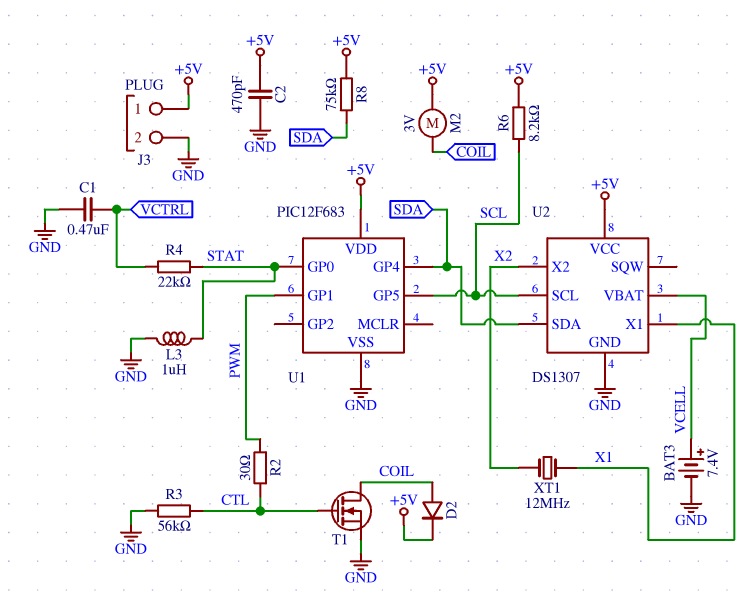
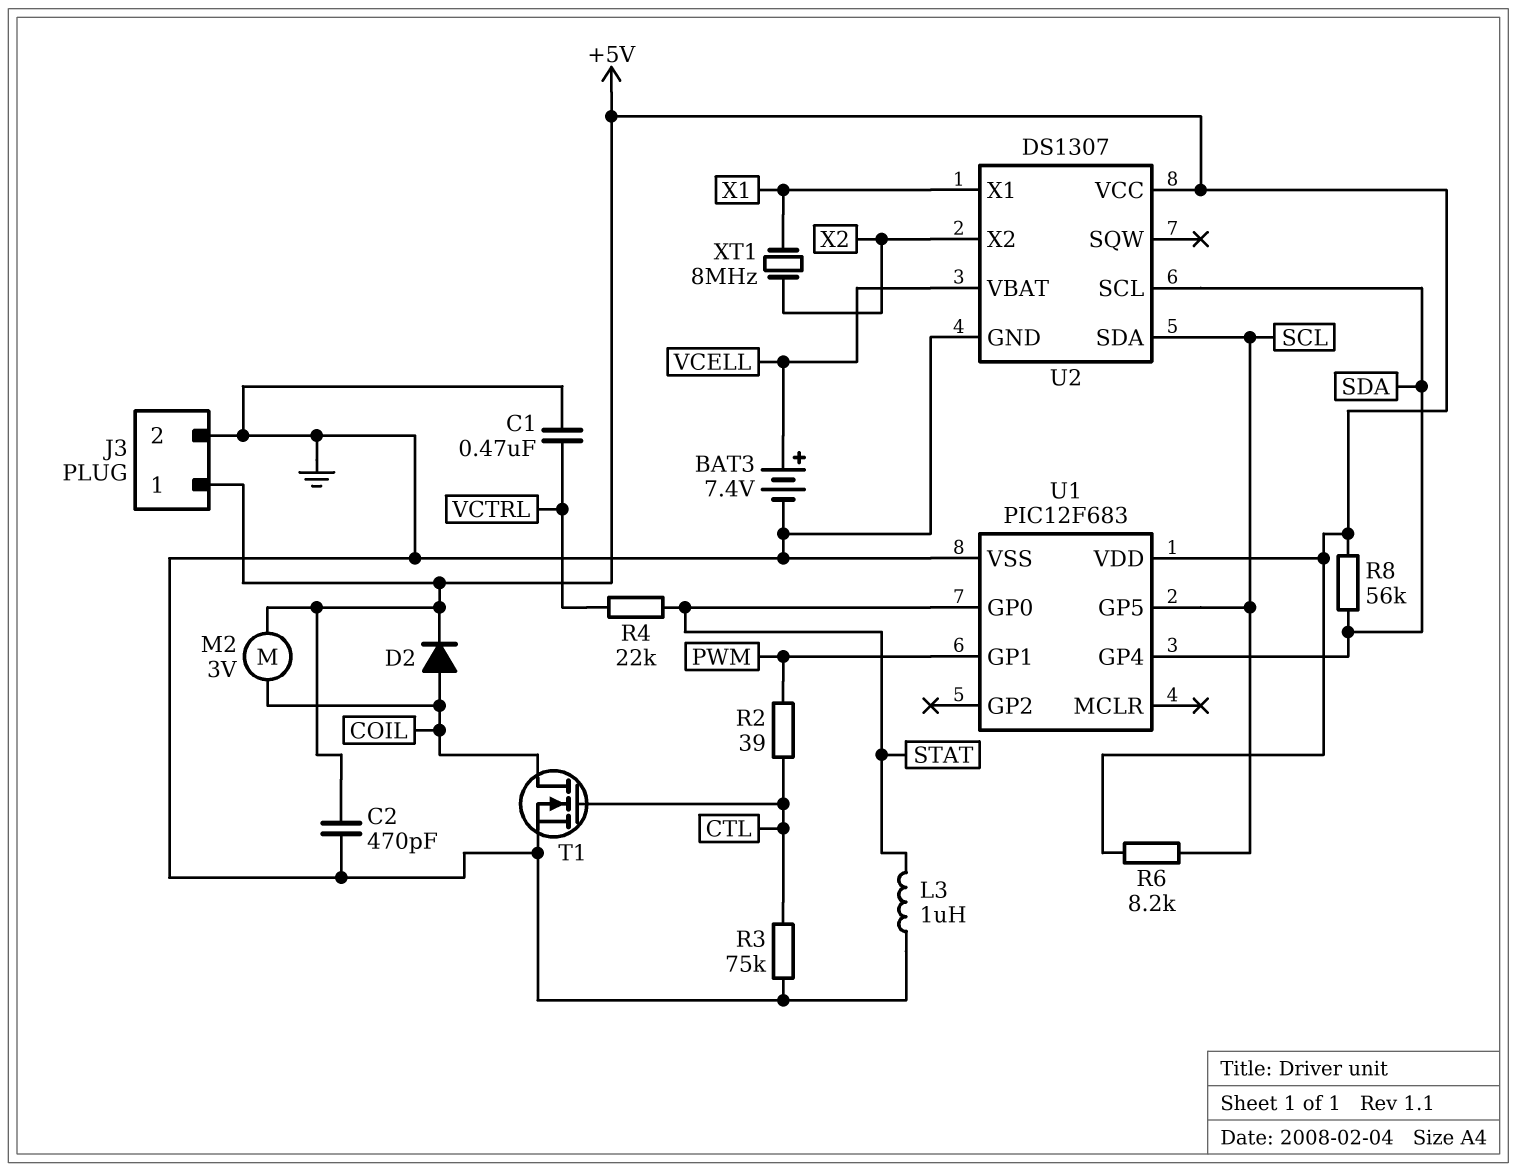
R2: 30 (CTL, PWM) -> 39 (CTL, PWM)
R3: 56k (CTL, GND) -> 75k (CTL, GND)
R8: 75k (+5V, SDA) -> 56k (+5V, SDA)
U2 pin SCL: SCL -> SDA
U2 pin SDA: SDA -> SCL
XT1: 12MHz (X1, X2) -> 8MHz (X1, X2)

